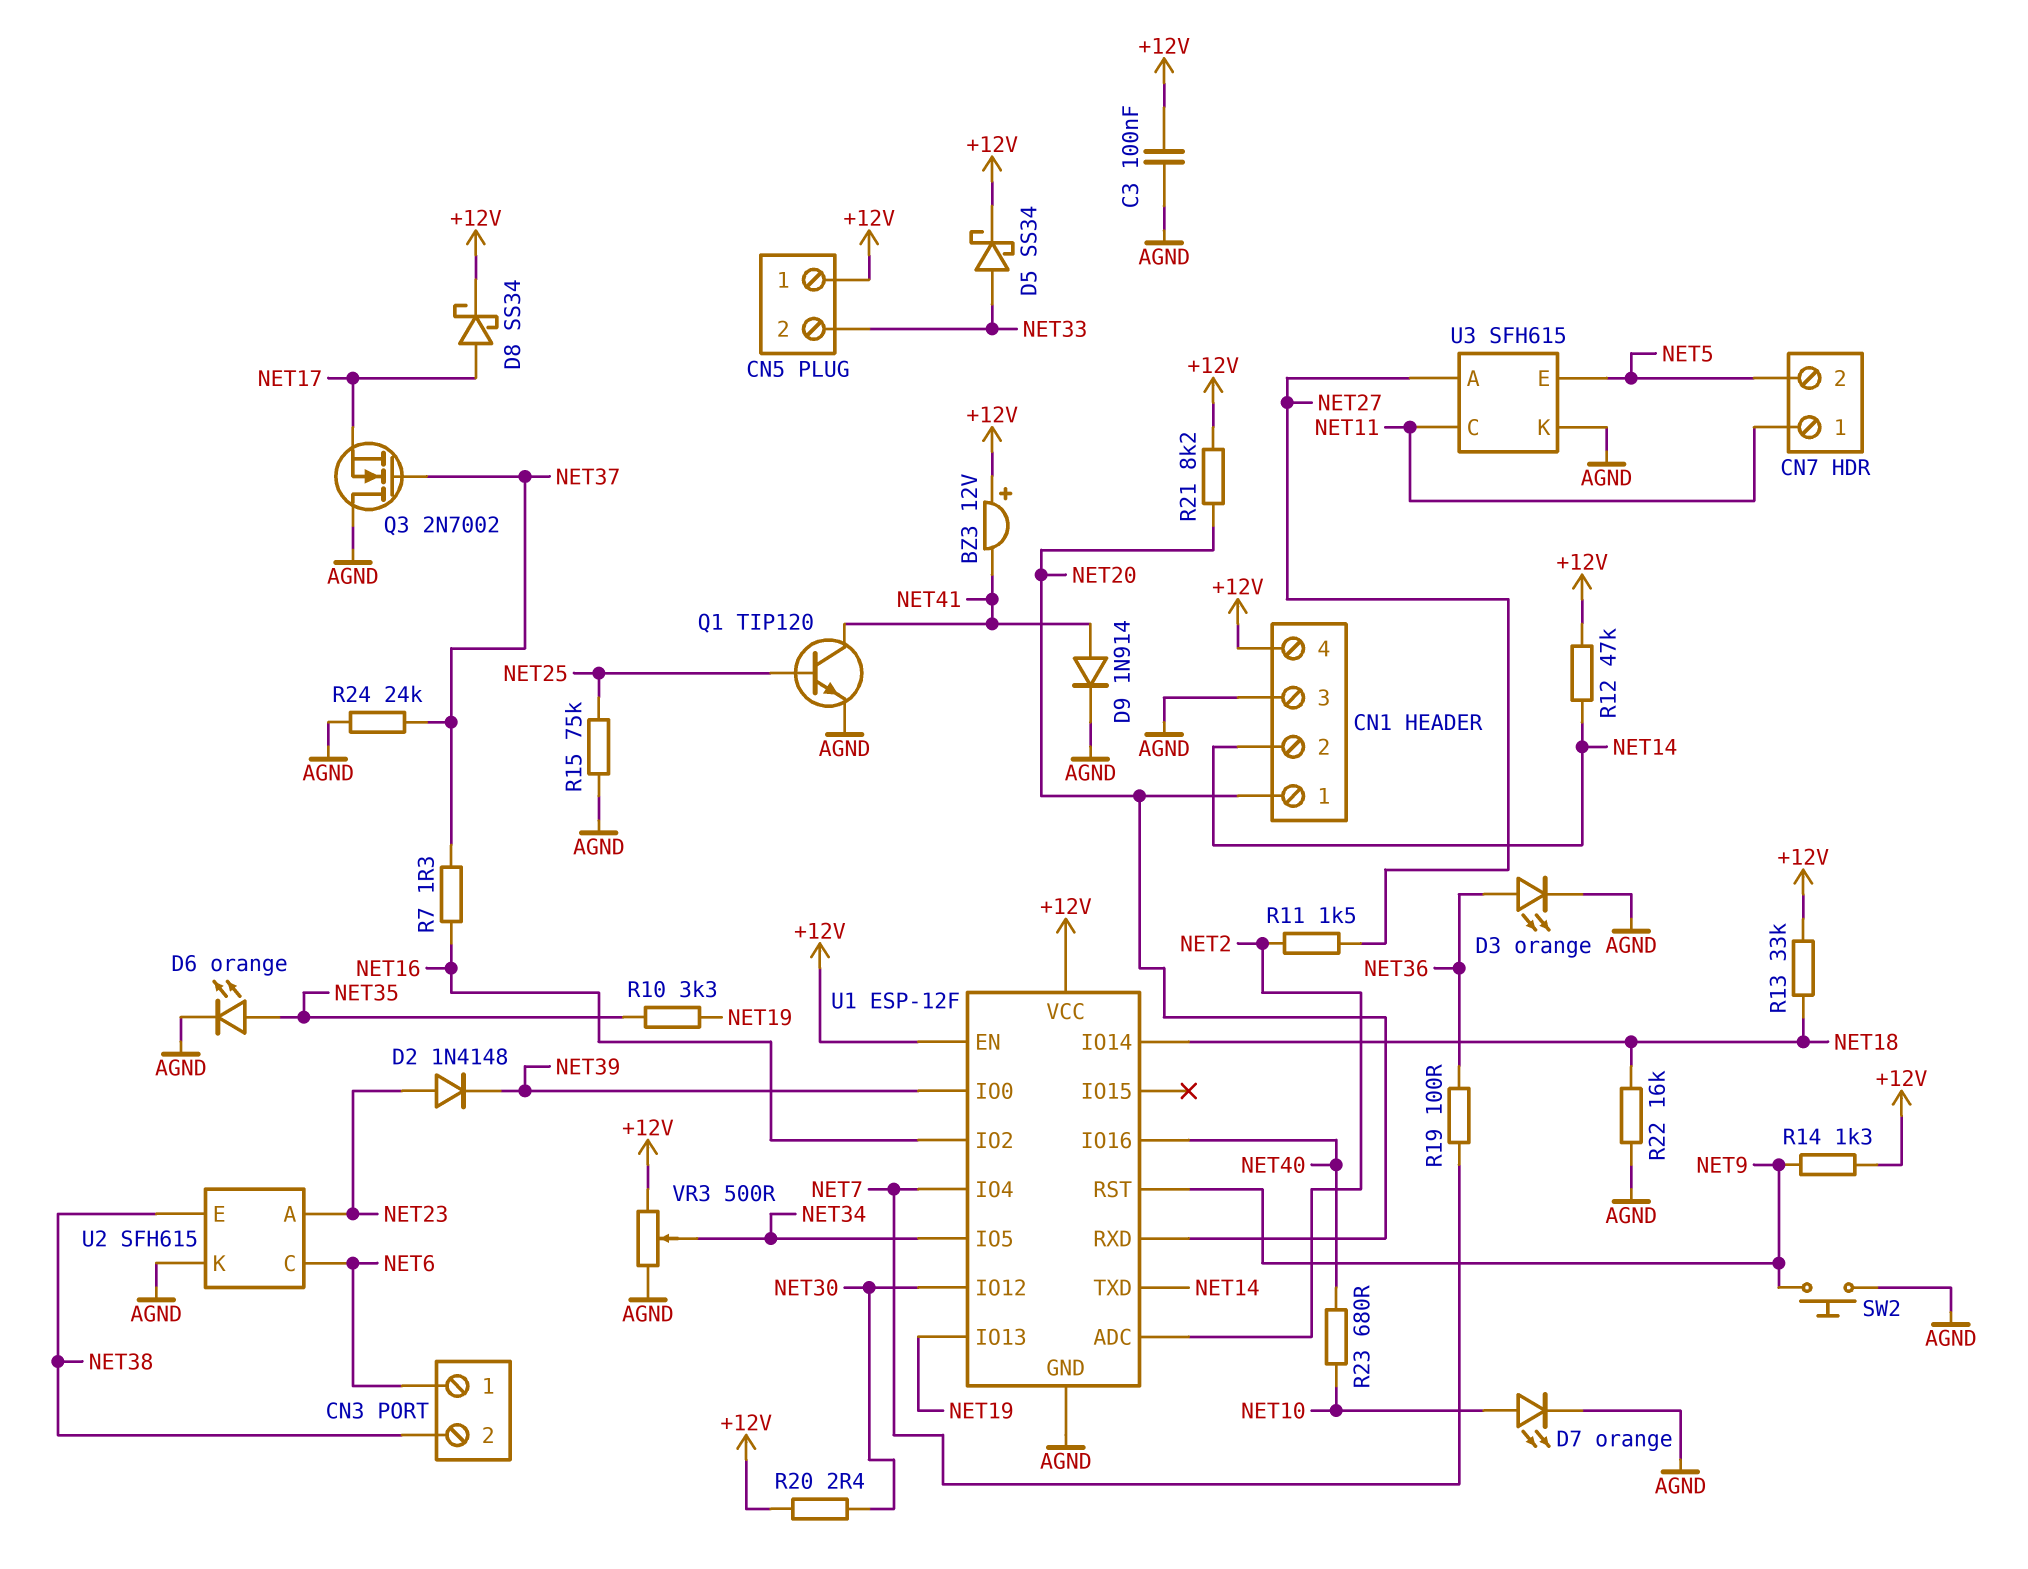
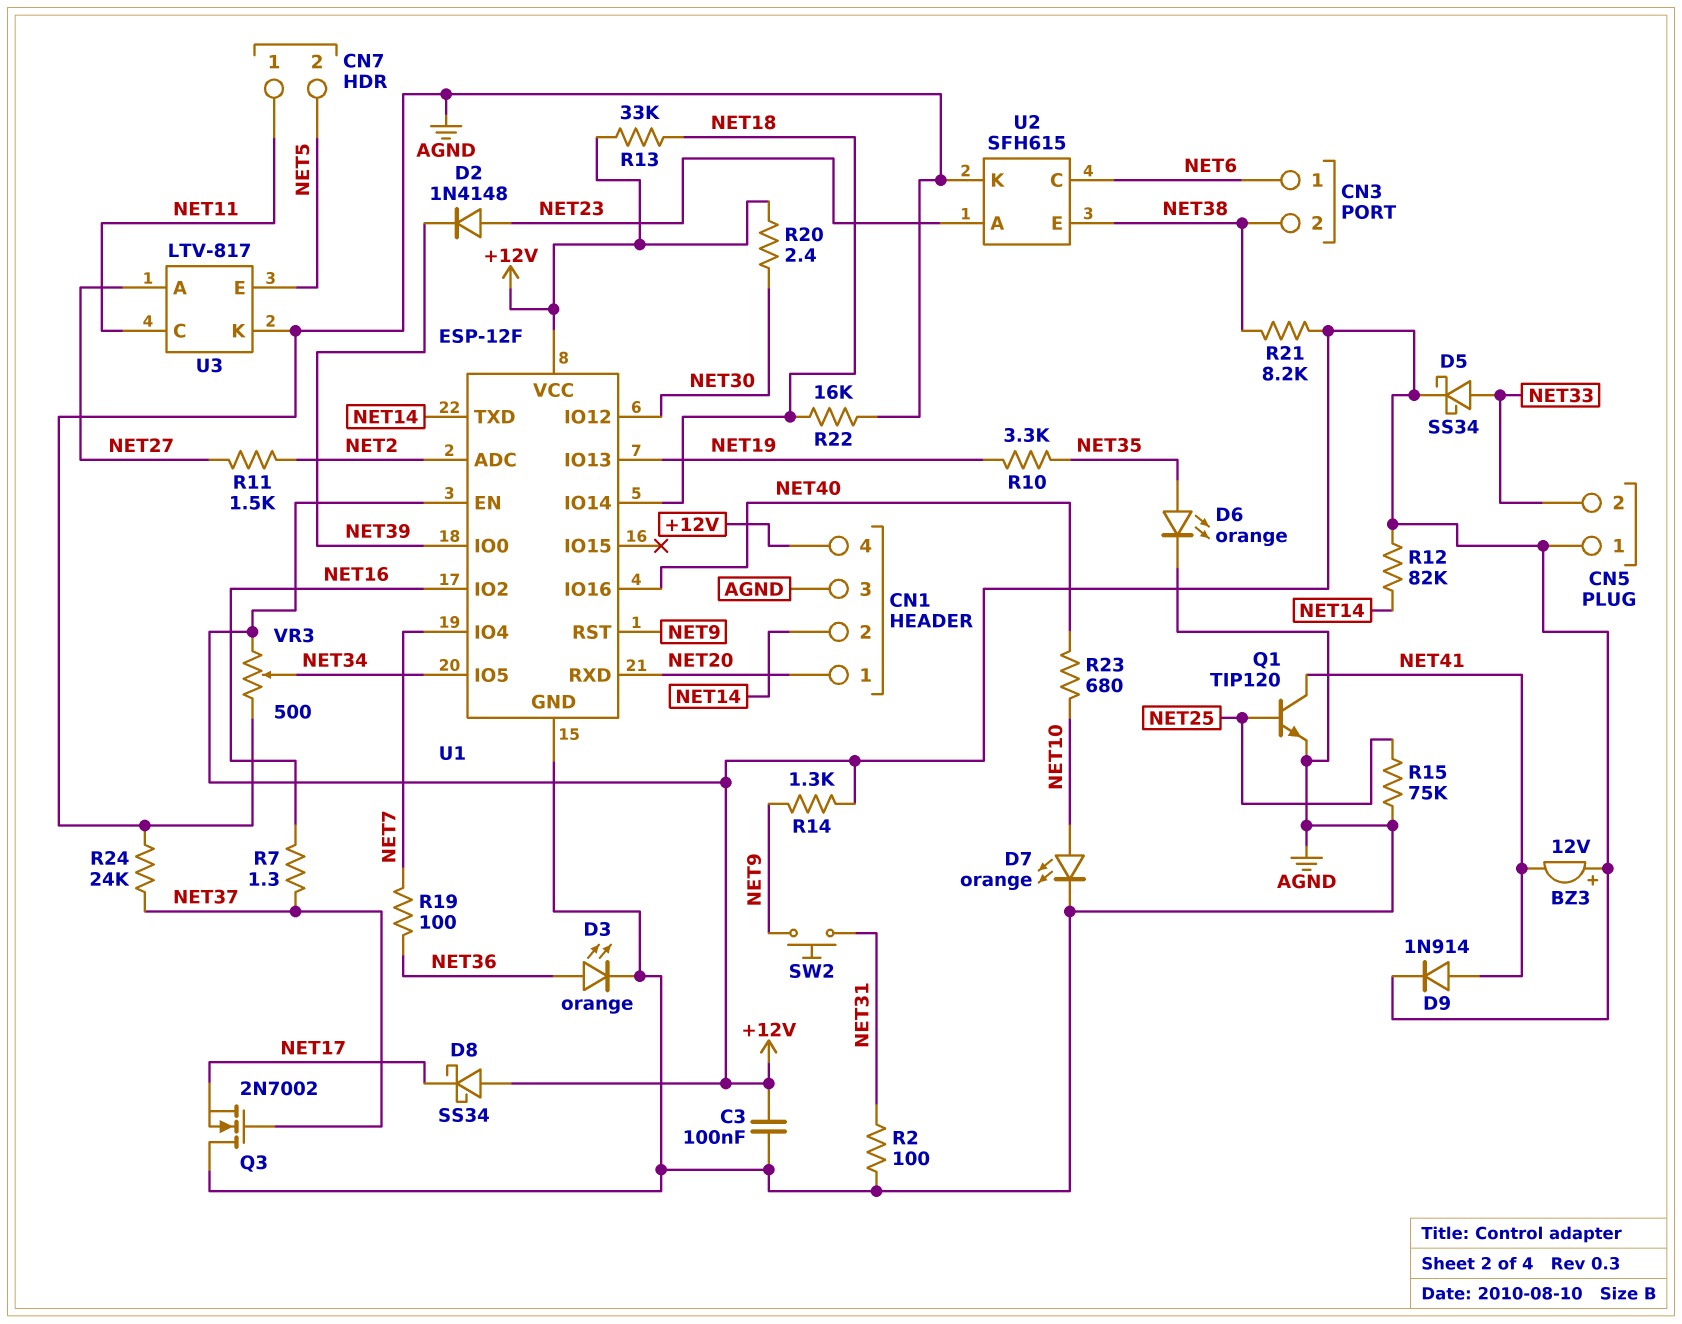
D8: schottky SS34 (A NET17, K +12V) -> schottky SS34 (A +12V, K NET17)
D9: diode 1N914 (A NET41, K AGND) -> diode 1N914 (A NET41, K +12V)
R2: none -> 100 (AGND, NET31)
R12: 47k (+12V, NET14) -> 82k (+12V, NET14)
R21: 8.2k (+12V, NET20) -> 8.2k (+12V, NET38)
SW2: button (AGND, NET9) -> button (NET9, NET31)
U3: SFH615 -> LTV-817

